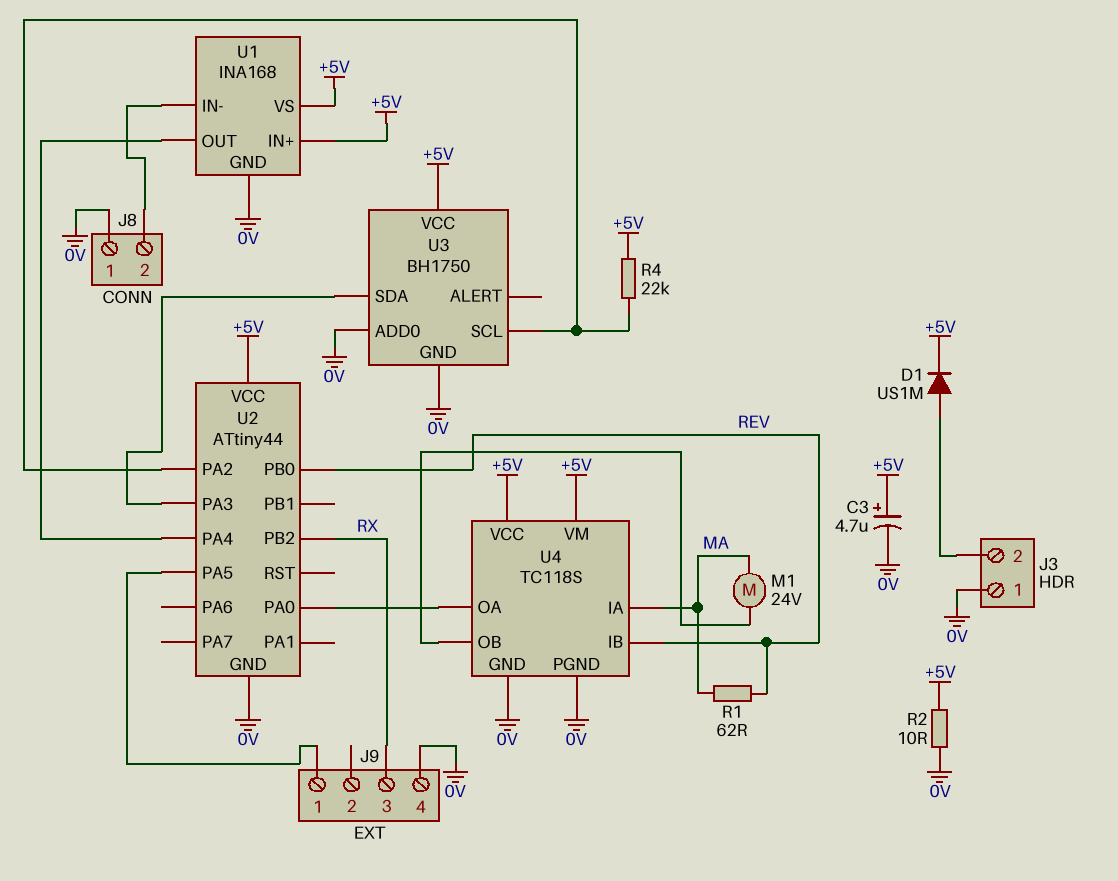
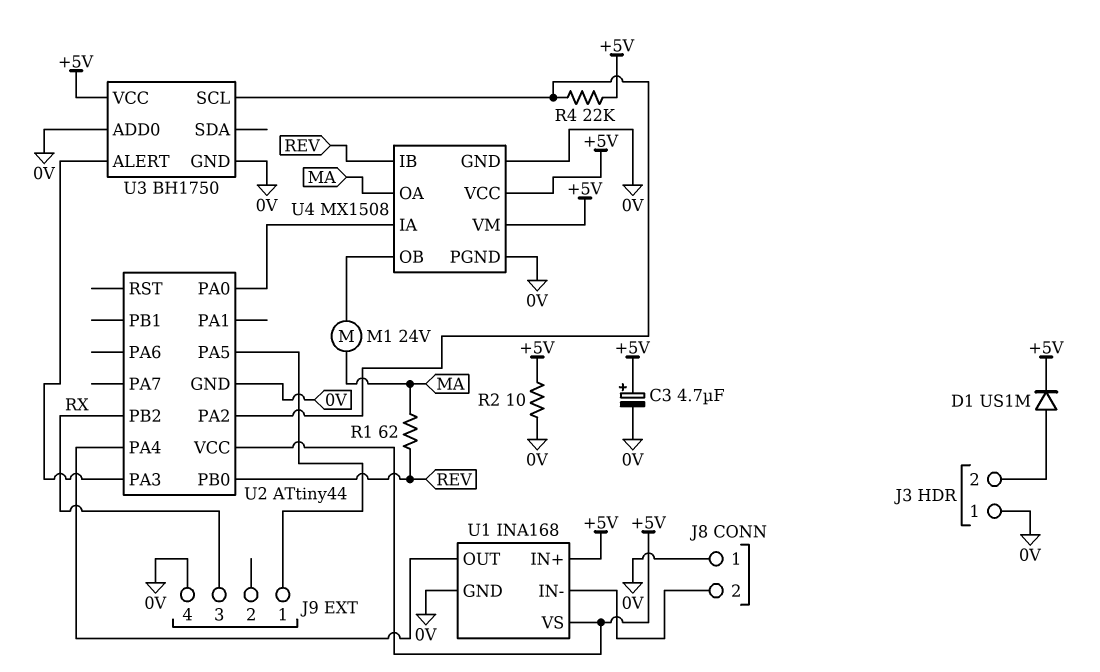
U3 pin ALERT: none -> U2/PA3
U3 pin SDA: U2/PA3 -> none
U4: TC118S -> MX1508
U4 pin IA: MA -> U2/PA0
U4 pin OA: U2/PA0 -> MA

